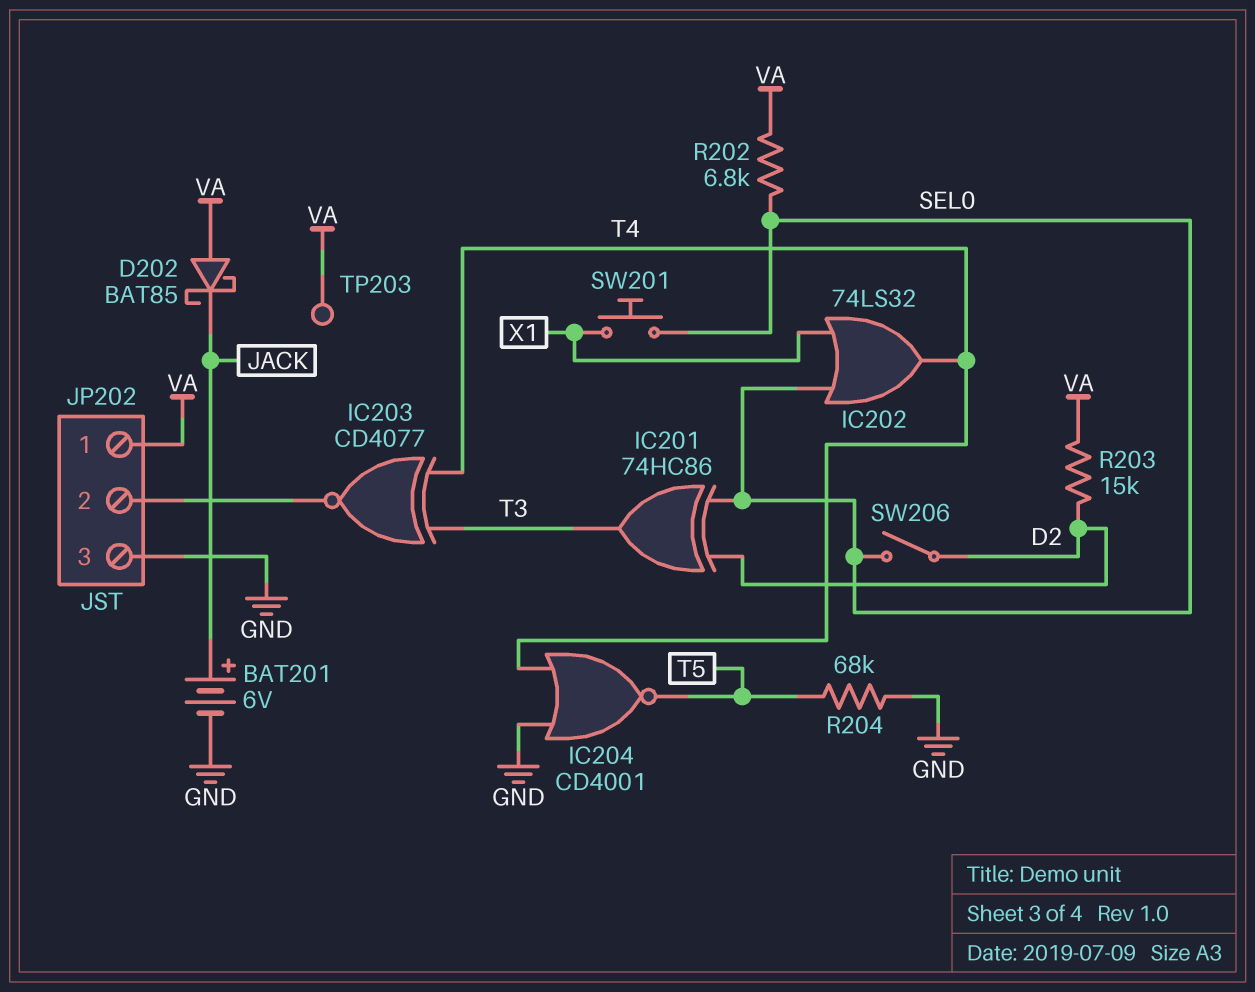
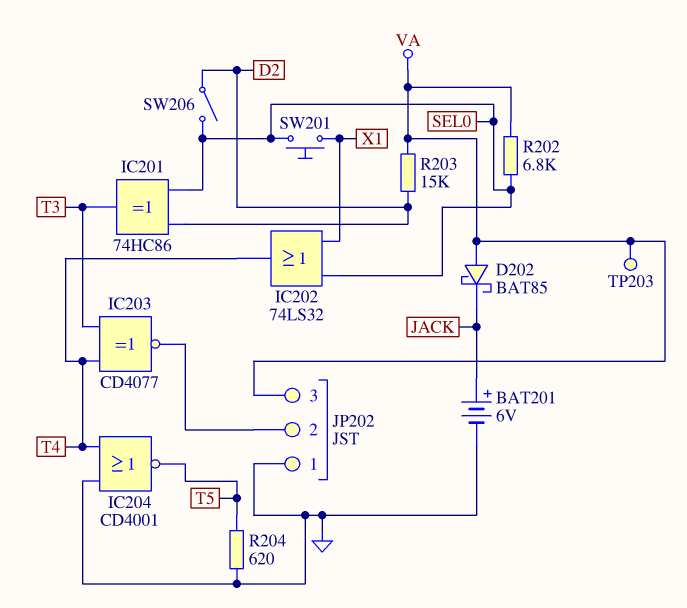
JP202 pin 1: VA -> GND
JP202 pin 3: GND -> VA
R204: 68k (GND, T5) -> 620 (GND, T5)

